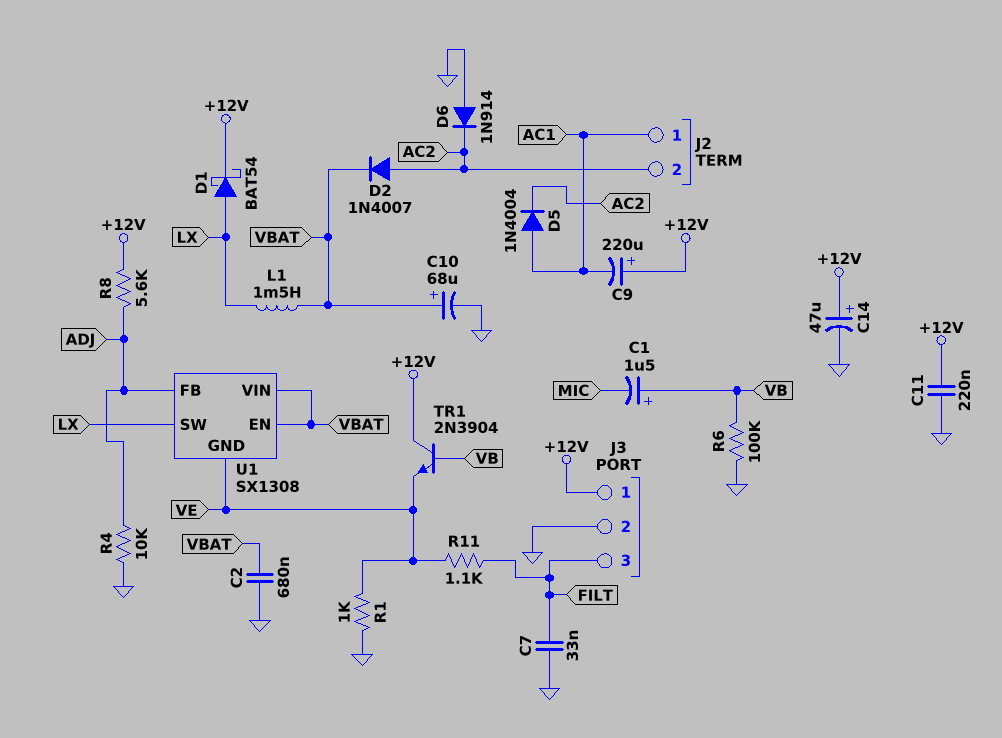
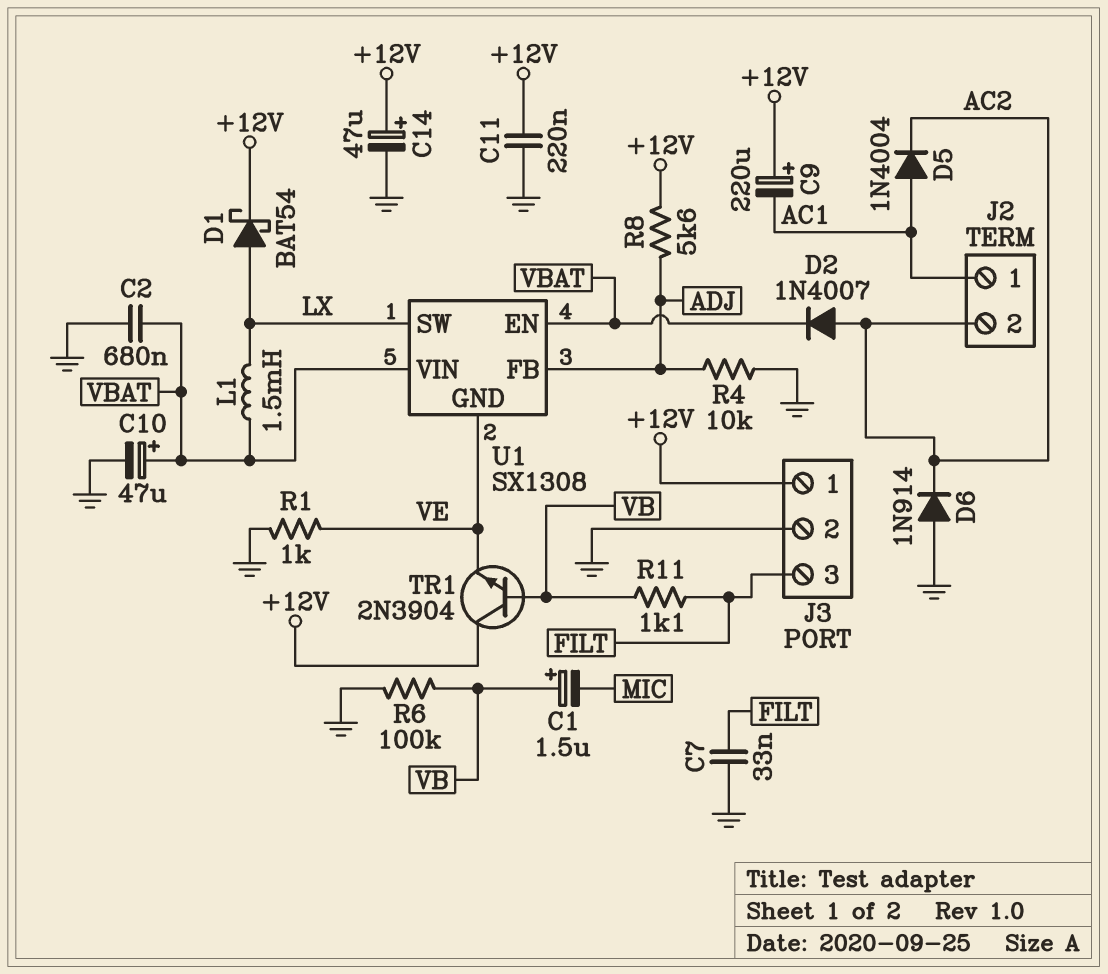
C10: 68uF (plus VBAT, minus GND) -> 47uF (plus VBAT, minus GND)
R11: 1.1k (FILT, VE) -> 1.1k (FILT, VB)

